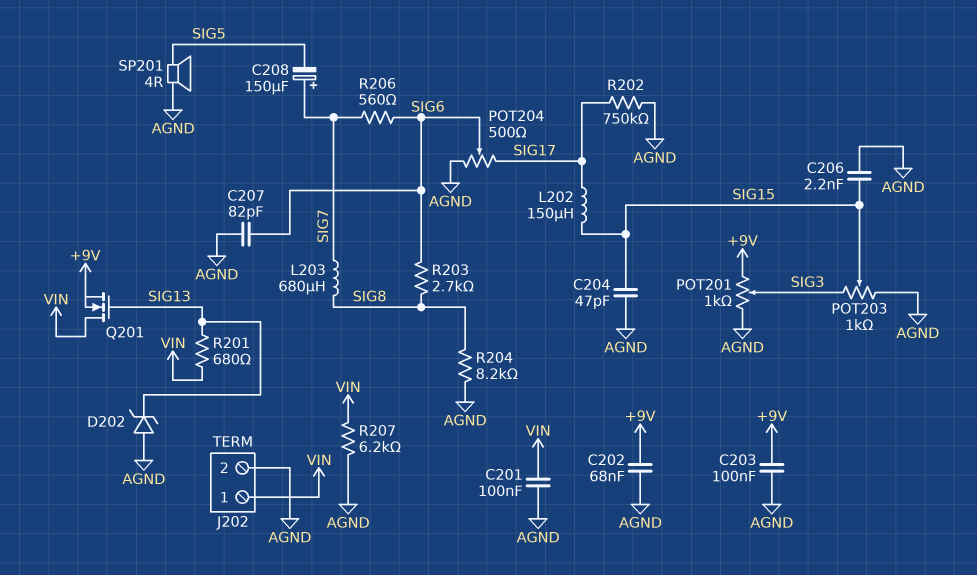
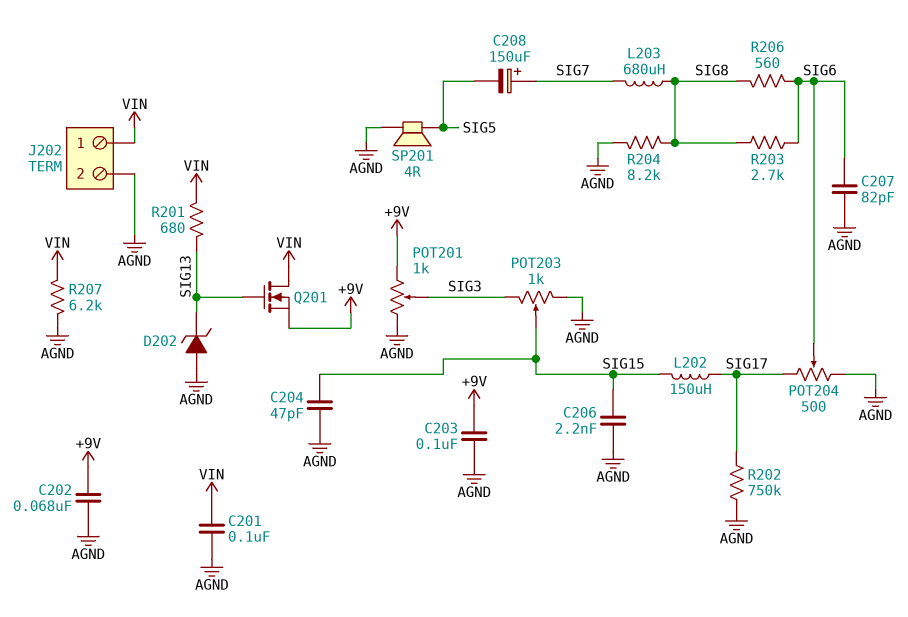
R206: 560 (SIG6, SIG7) -> 560 (SIG6, SIG8)

